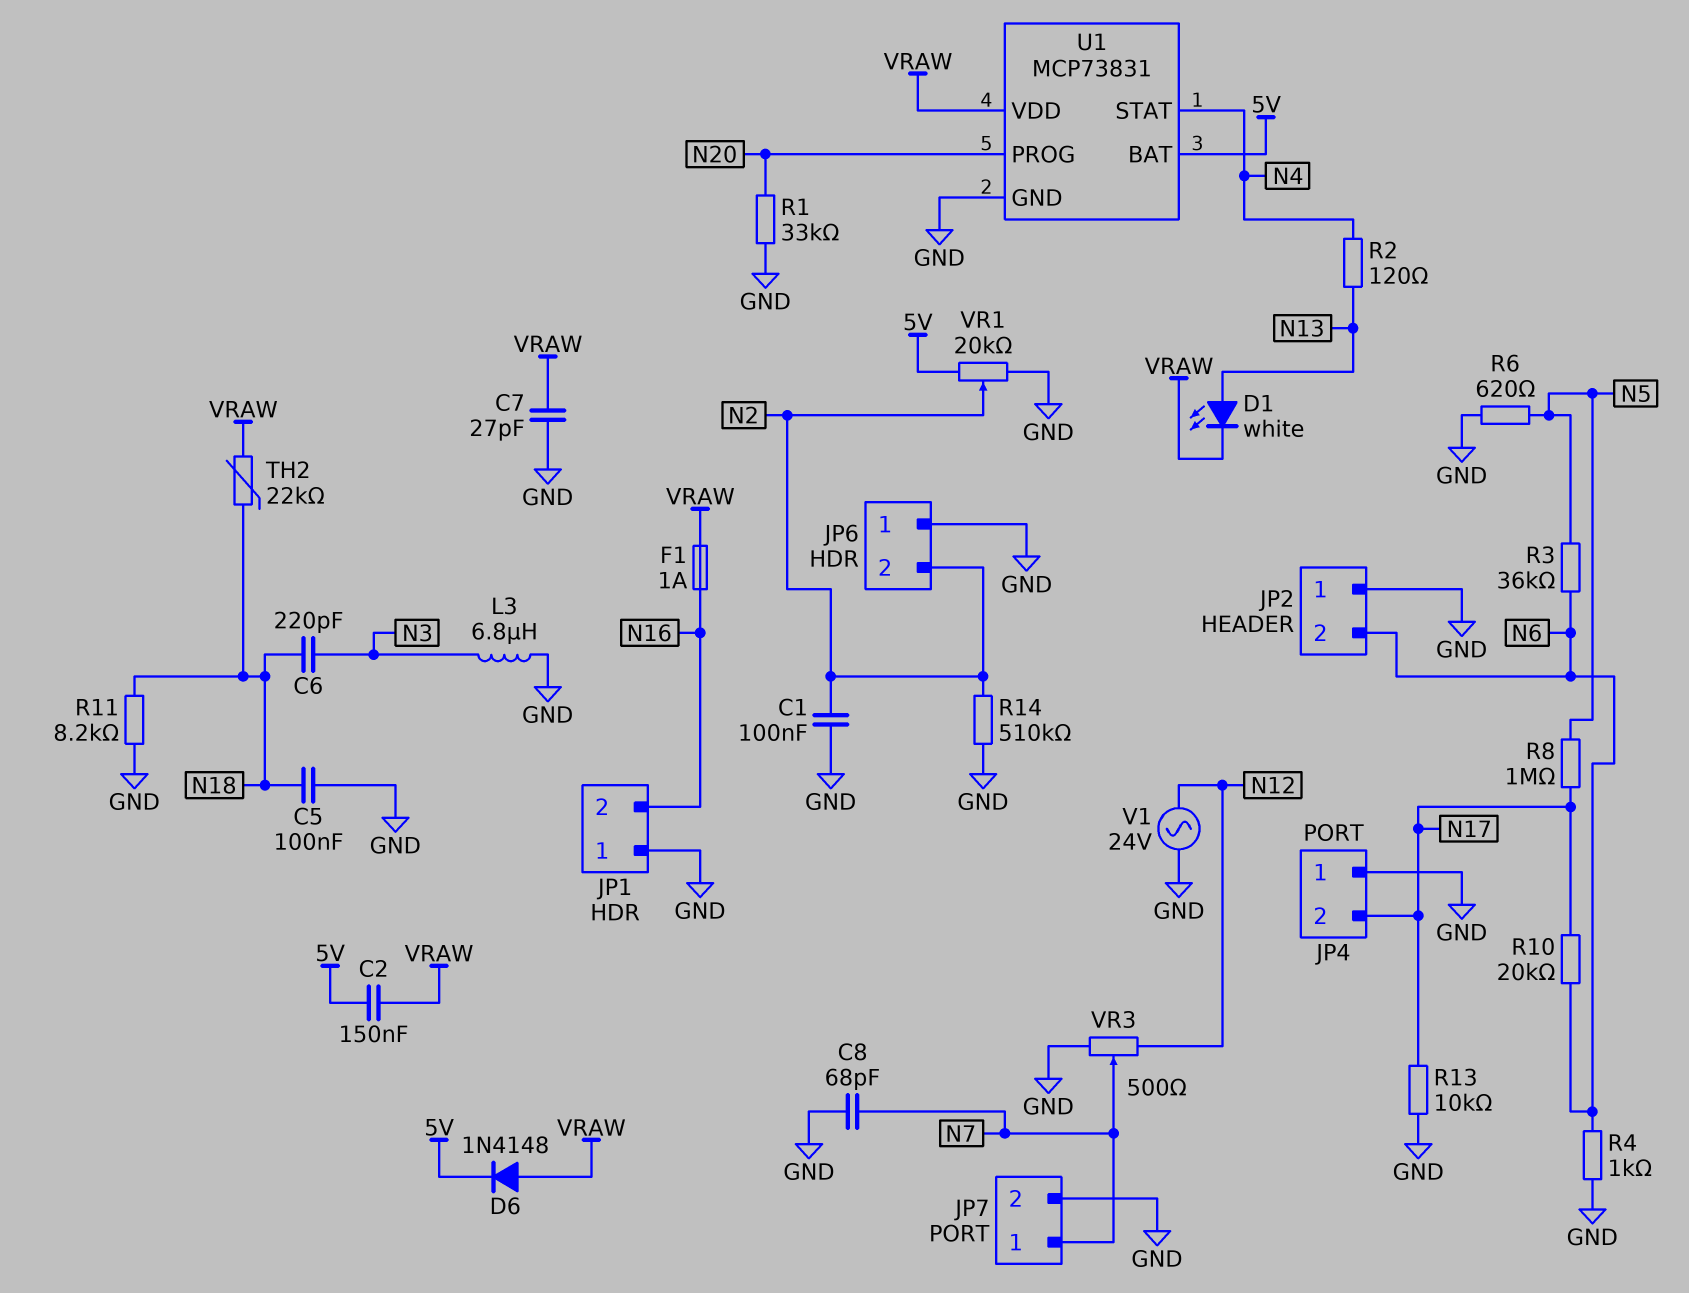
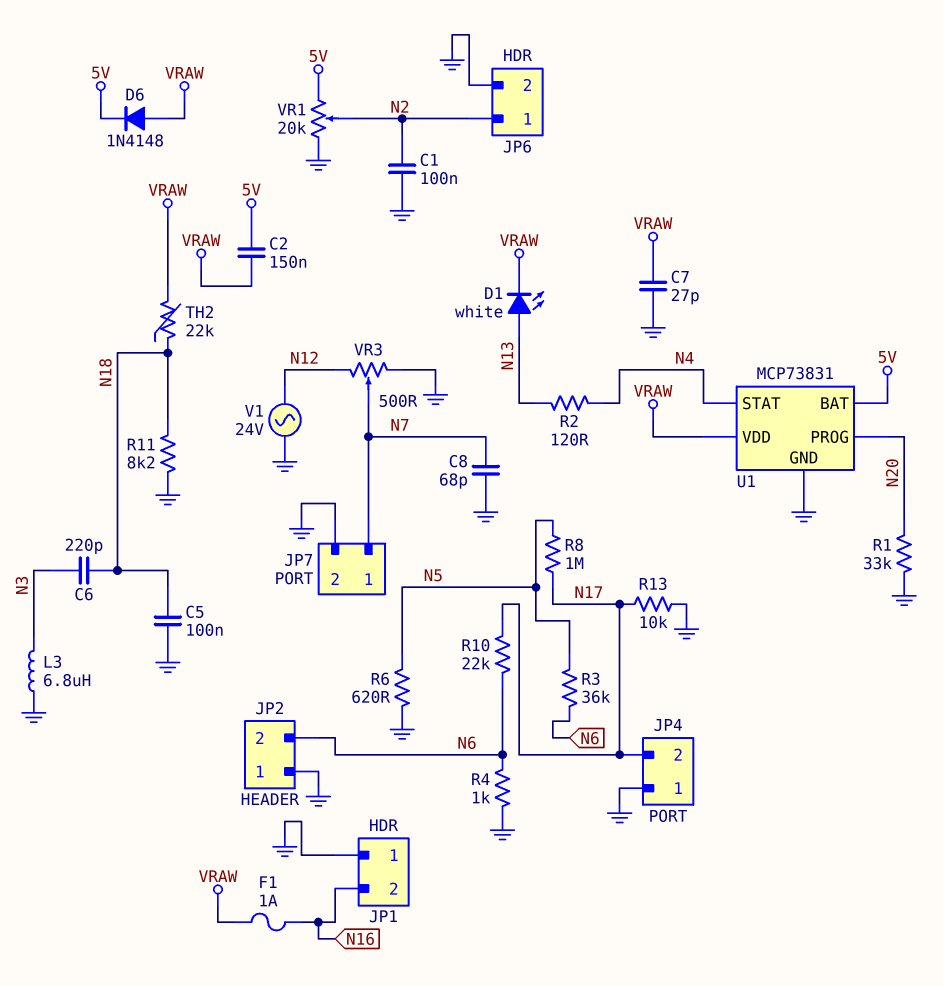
JP6 pin 1: GND -> N2
JP6 pin 2: N2 -> GND
R10: 20k (N6, N17) -> 22k (N6, N17)
R14: 510k (GND, N2) -> none

